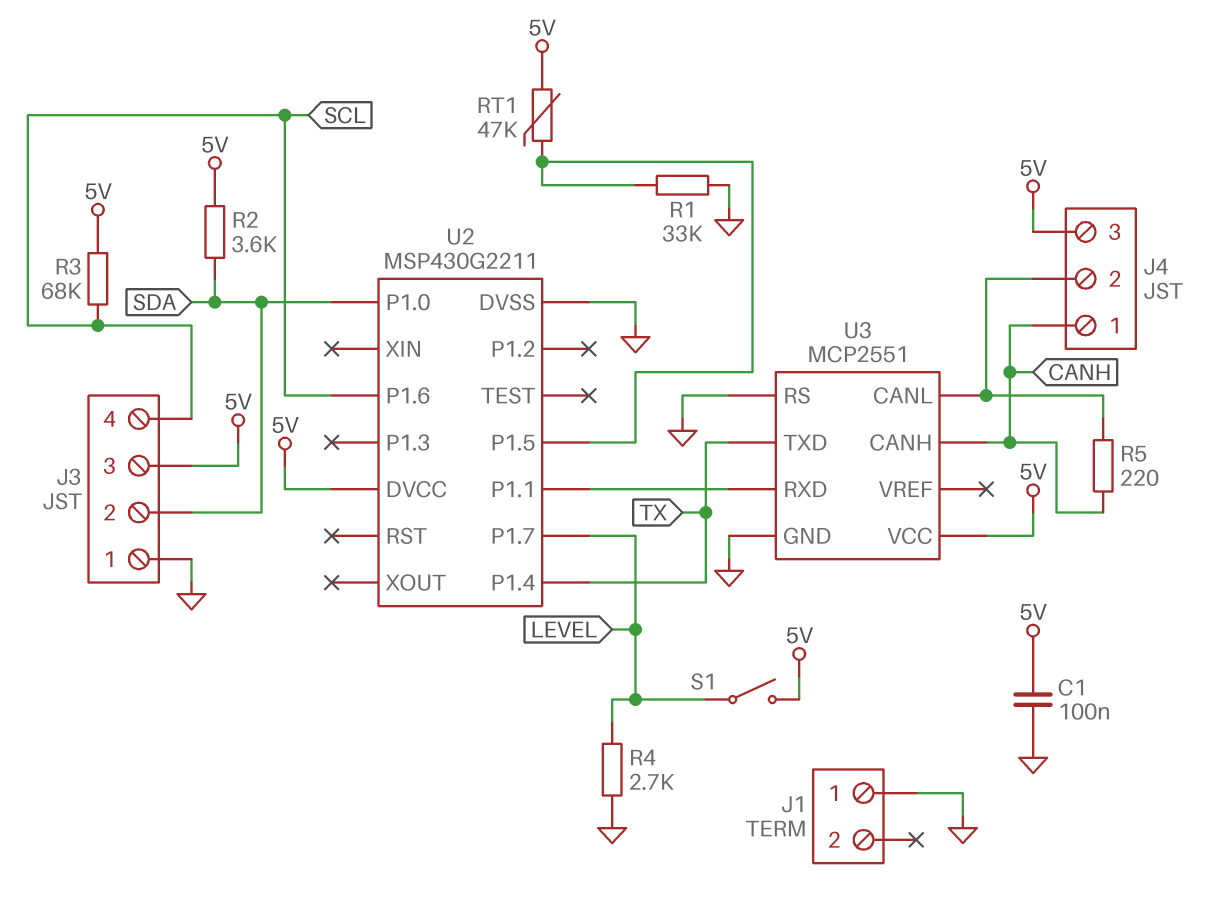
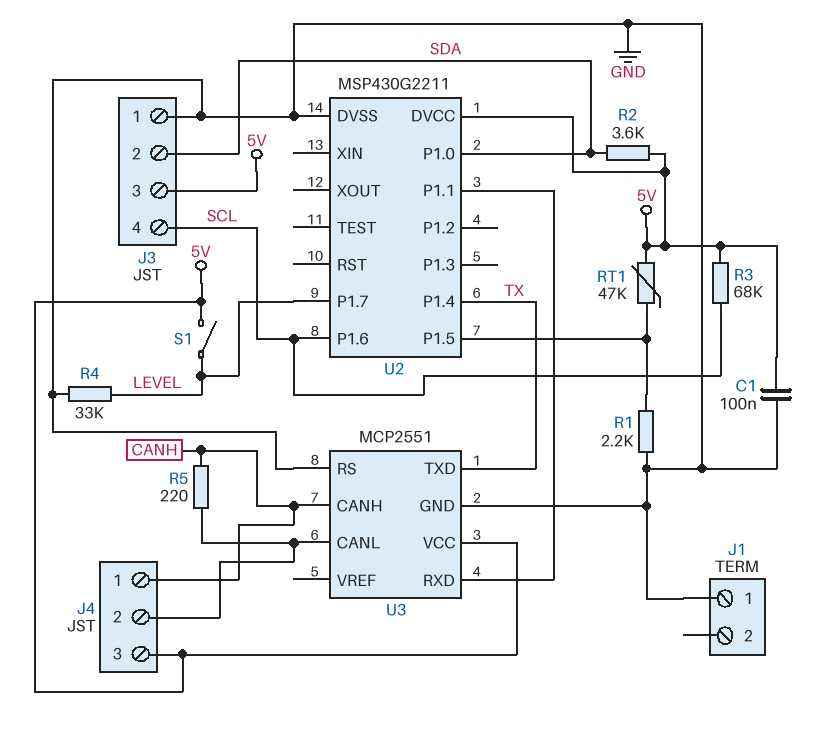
R1: 33k (GND, U2/P1.5) -> 2.2k (GND, U2/P1.5)
R4: 2.7k (GND, LEVEL) -> 33k (GND, LEVEL)

